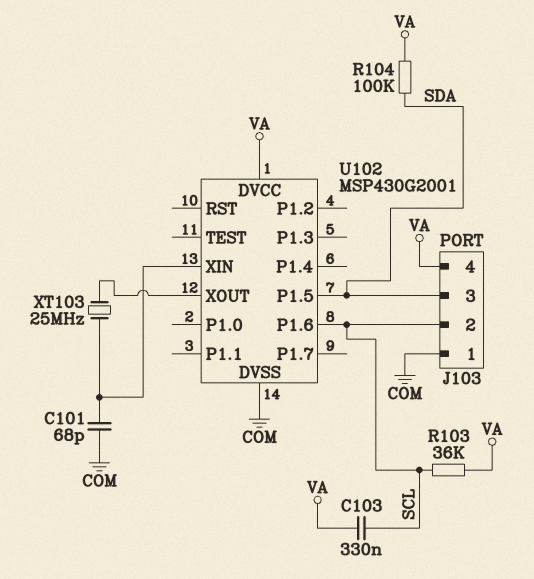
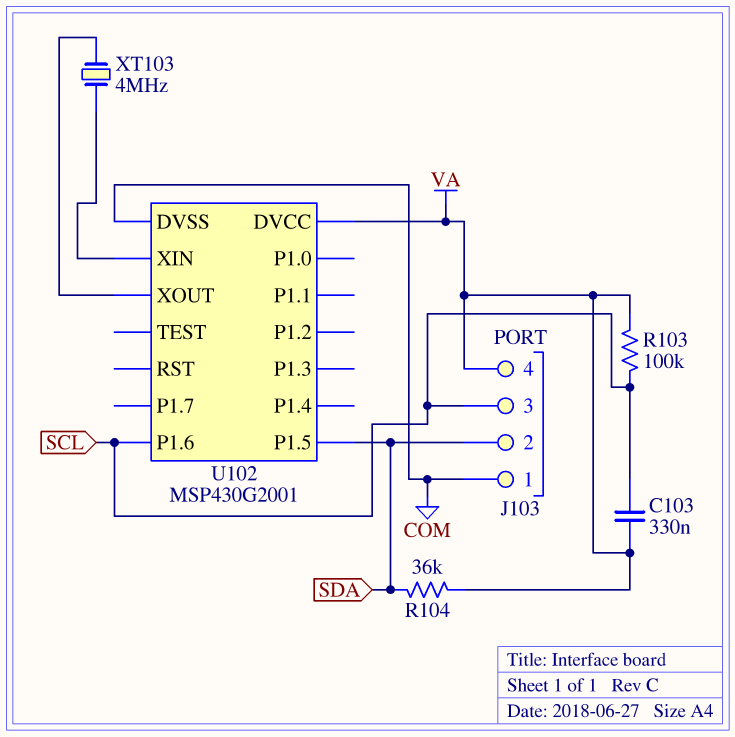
C101: 68pF (COM, U102/XIN) -> none
J103 pin 2: SCL -> SDA
J103 pin 3: SDA -> SCL
R103: 36k (SCL, VA) -> 100k (SCL, VA)
R104: 100k (SDA, VA) -> 36k (SDA, VA)
XT103: 25MHz (U102/XIN, U102/XOUT) -> 4MHz (U102/XIN, U102/XOUT)

